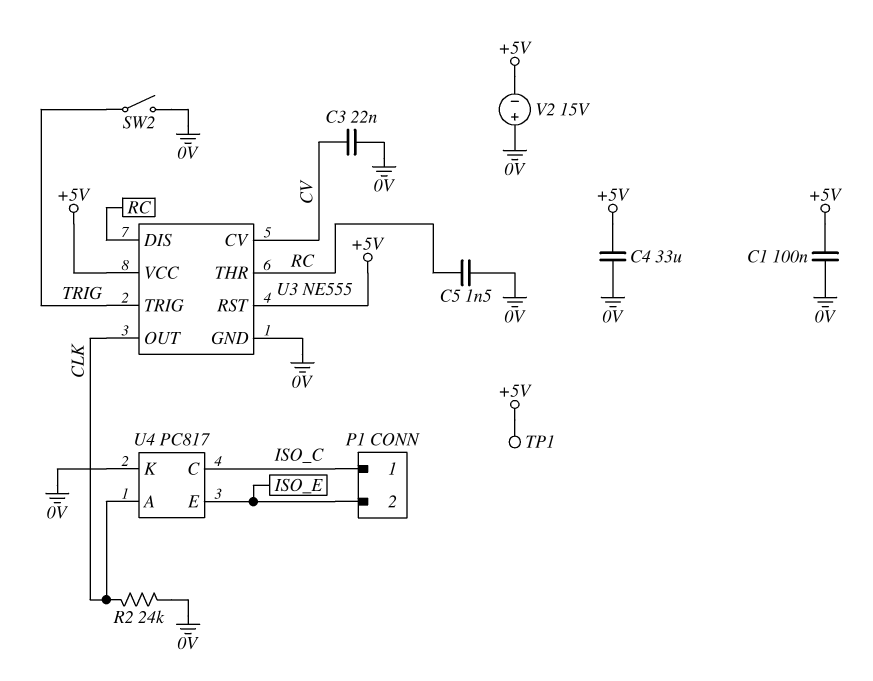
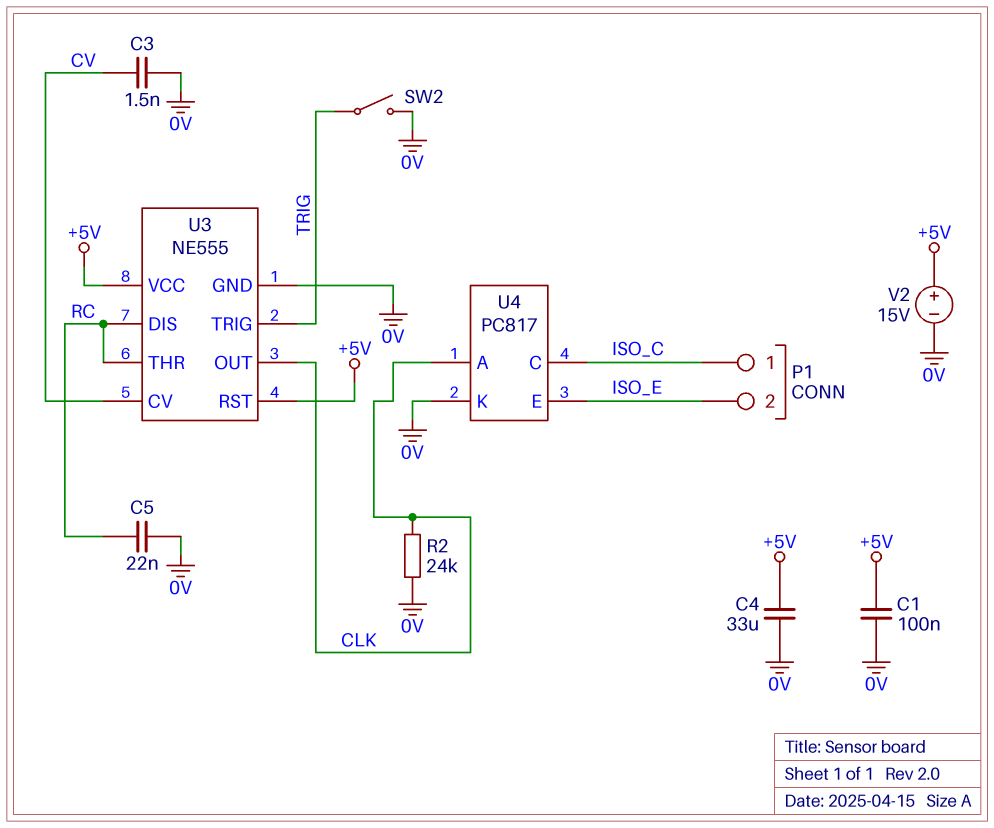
C3: 22nF (0V, CV) -> 1.5nF (0V, CV)
C5: 1.5nF (0V, RC) -> 22nF (0V, RC)
TP1: test point (+5V) -> none
V2: 15V (plus 0V, minus +5V) -> 15V (plus +5V, minus 0V)

